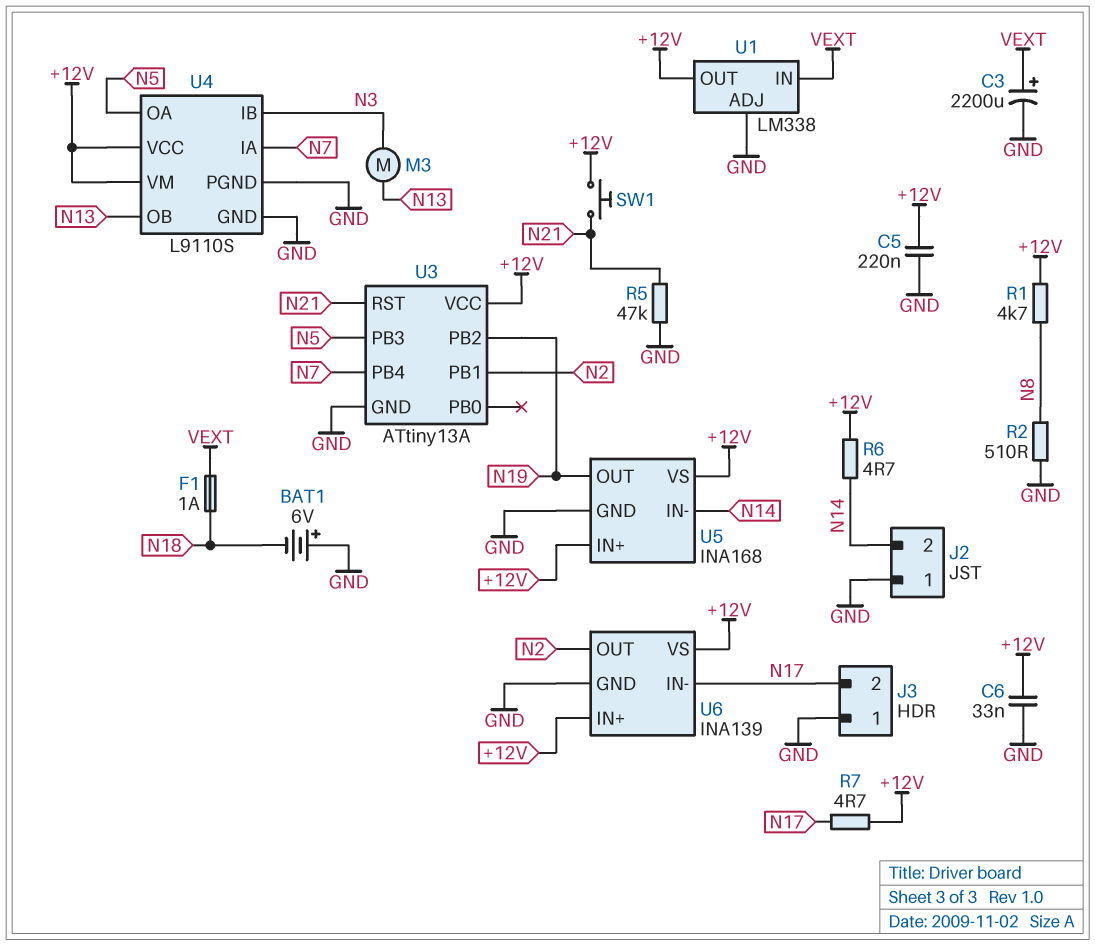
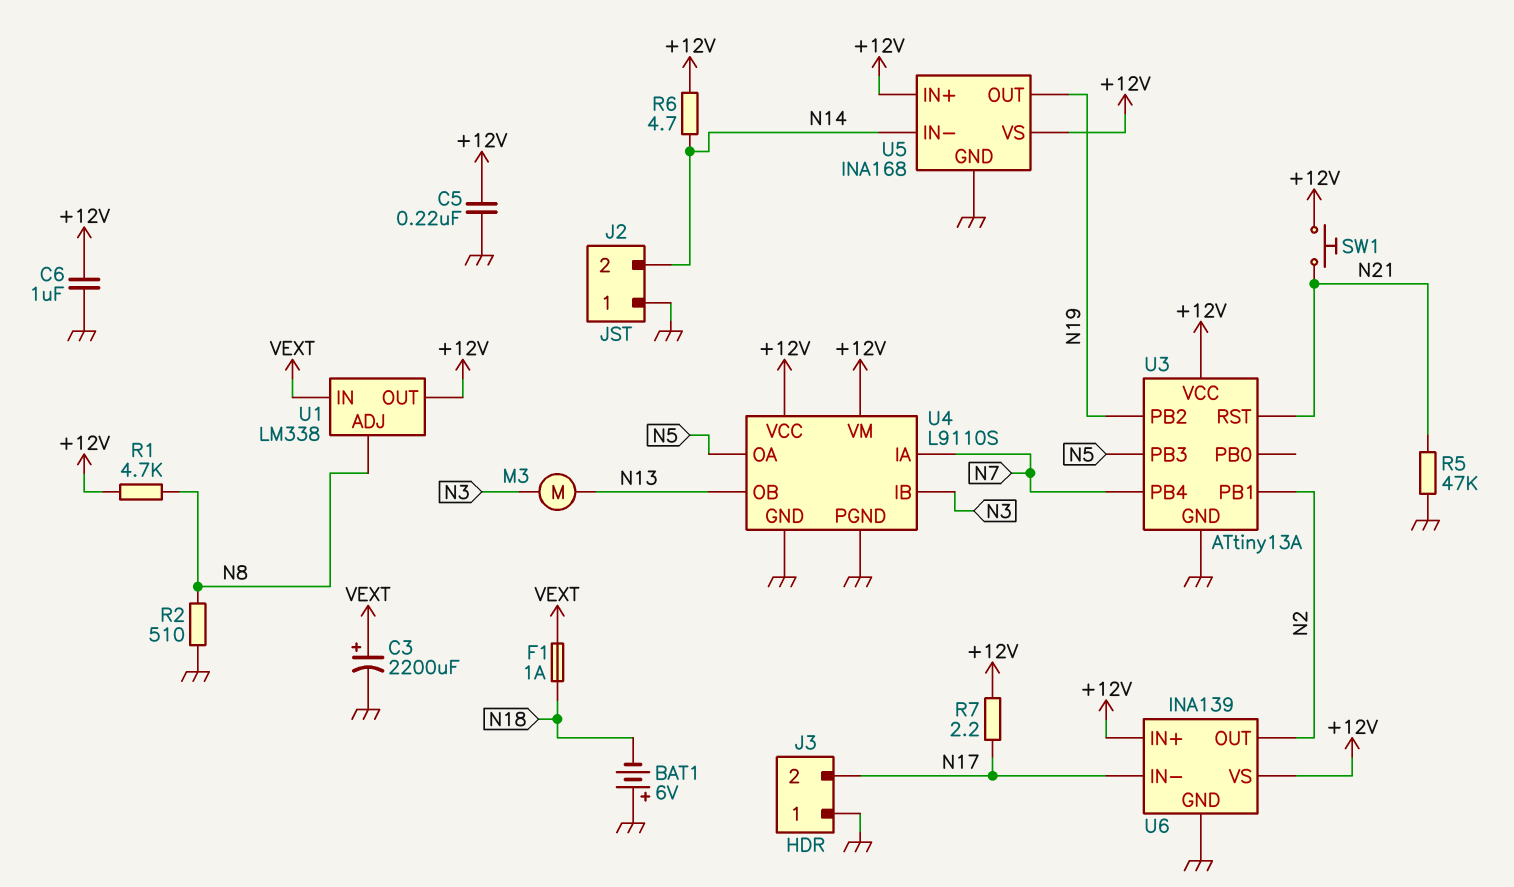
C6: 33nF (+12V, GND) -> 1uF (+12V, GND)
R7: 4.7 (+12V, N17) -> 2.2 (+12V, N17)
U1 pin ADJ: GND -> N8

